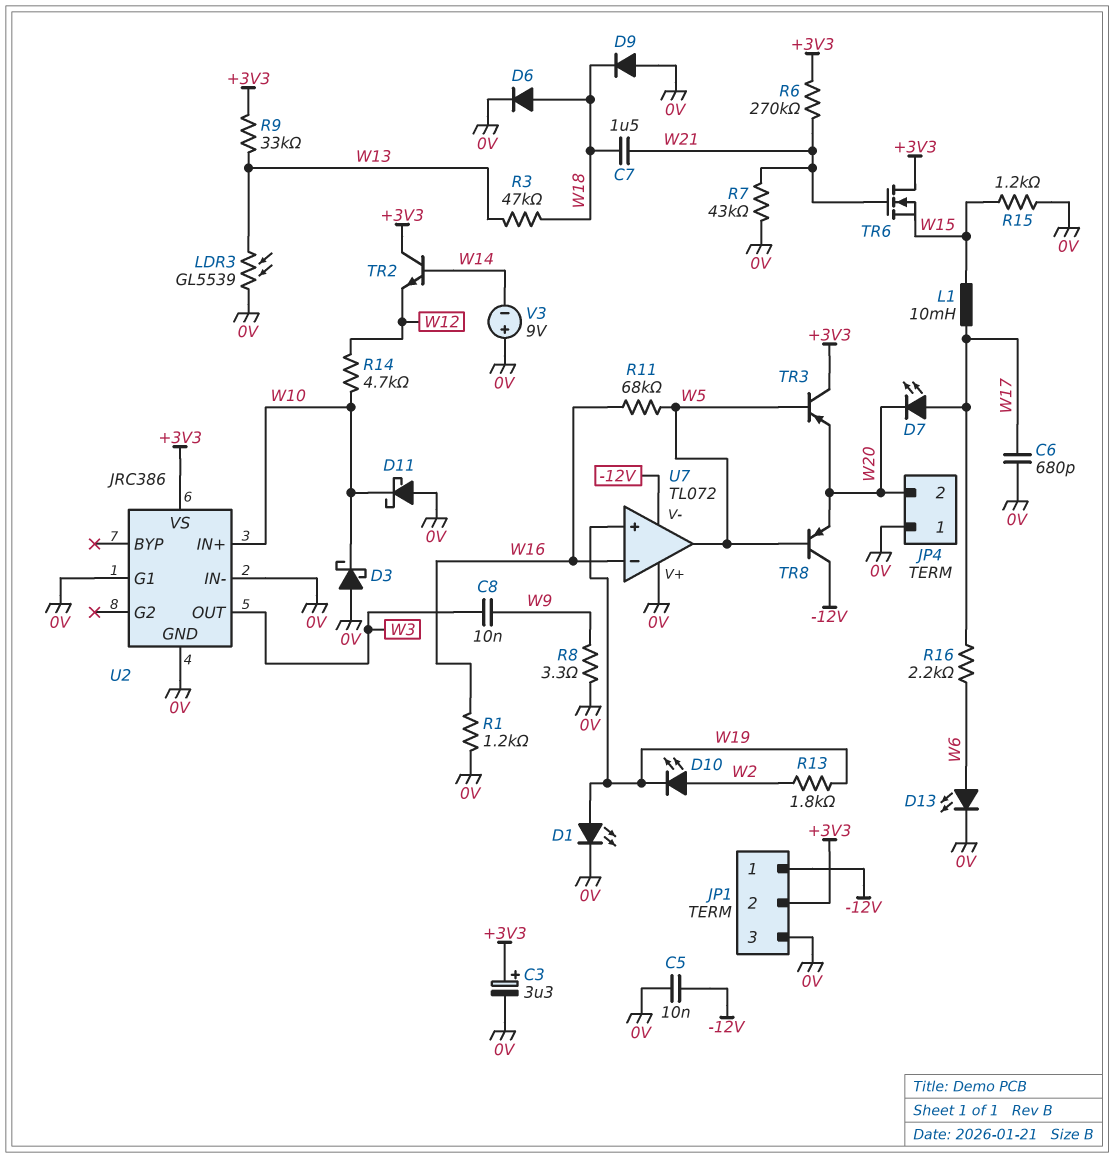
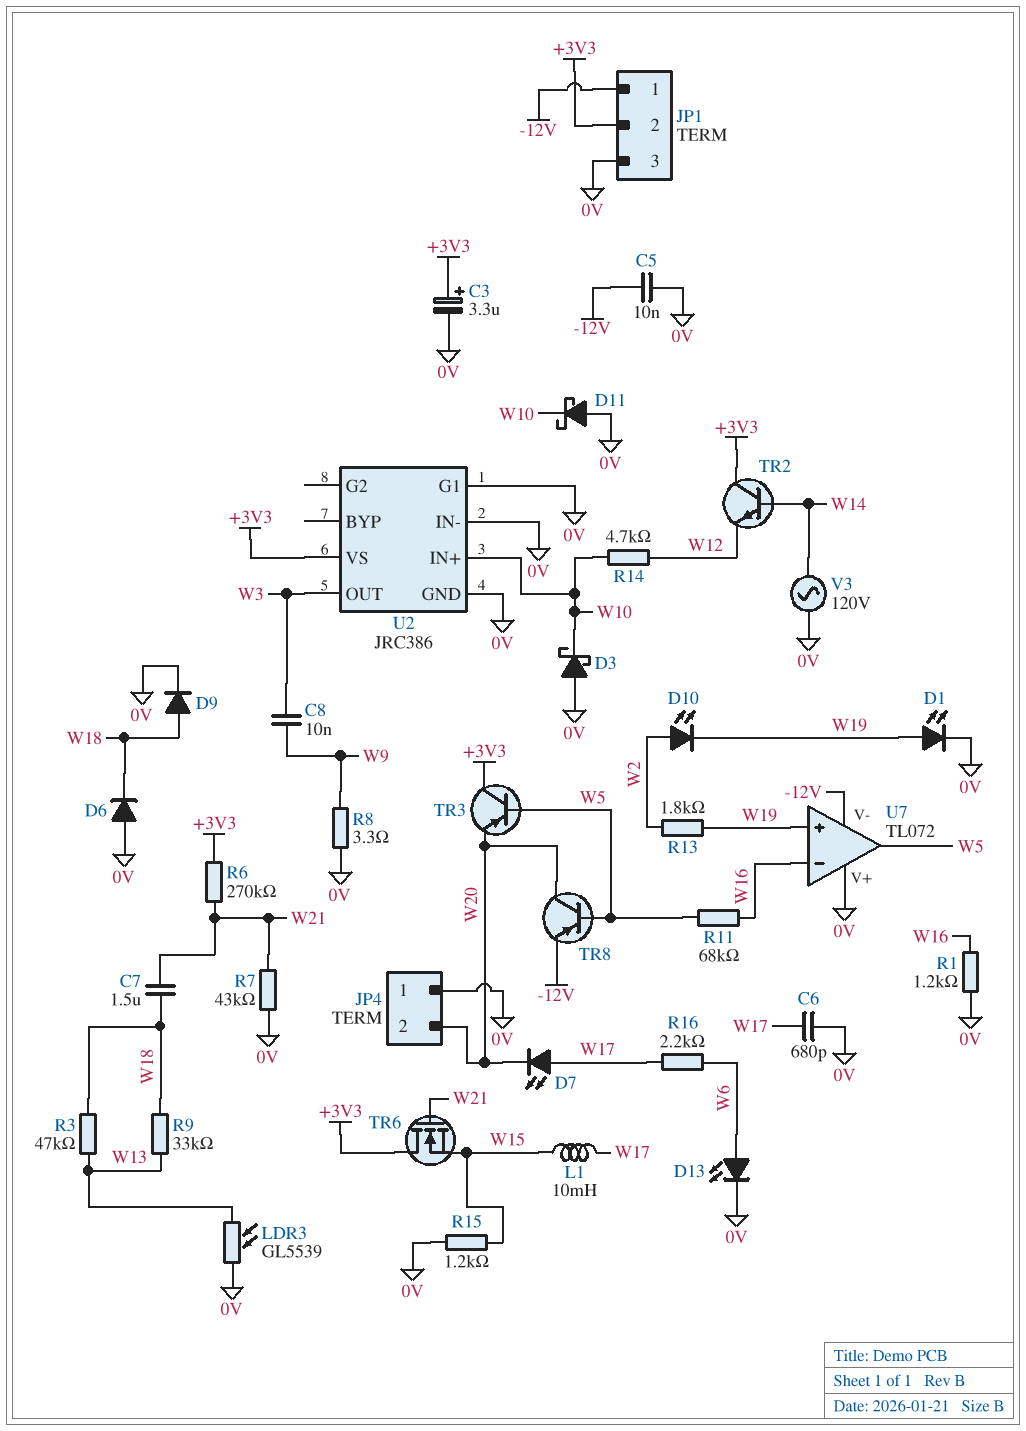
D6: diode (A W18, K 0V) -> diode (A 0V, K W18)
D9: diode (A 0V, K W18) -> diode (A W18, K 0V)
R9: 33k (+3V3, W13) -> 33k (W13, W18)
TR8: PNP (B W5, C -12V, E W20) -> PNP (B W5, C W20, E -12V)
V3: 9V (plus 0V, minus W14) -> AC 120V (0V, W14)

